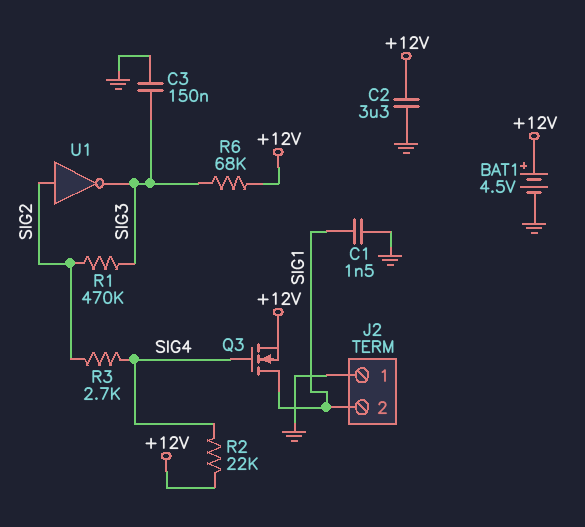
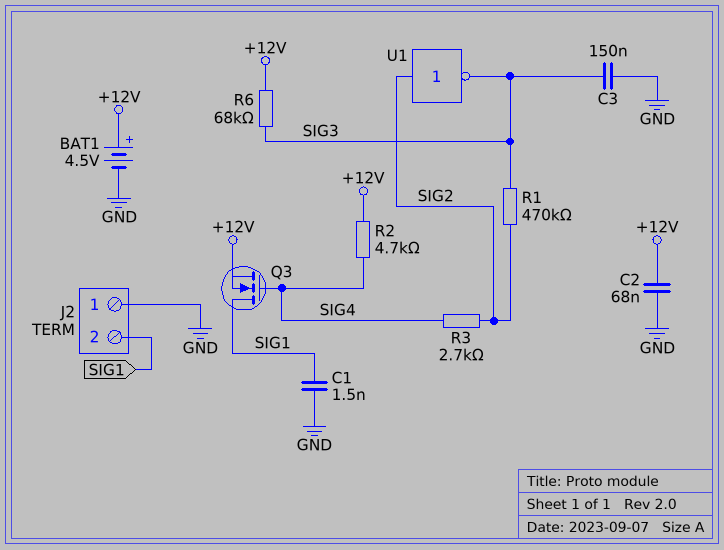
C2: 3.3uF (+12V, GND) -> 68nF (+12V, GND)
R2: 22k (+12V, SIG4) -> 4.7k (+12V, SIG4)

